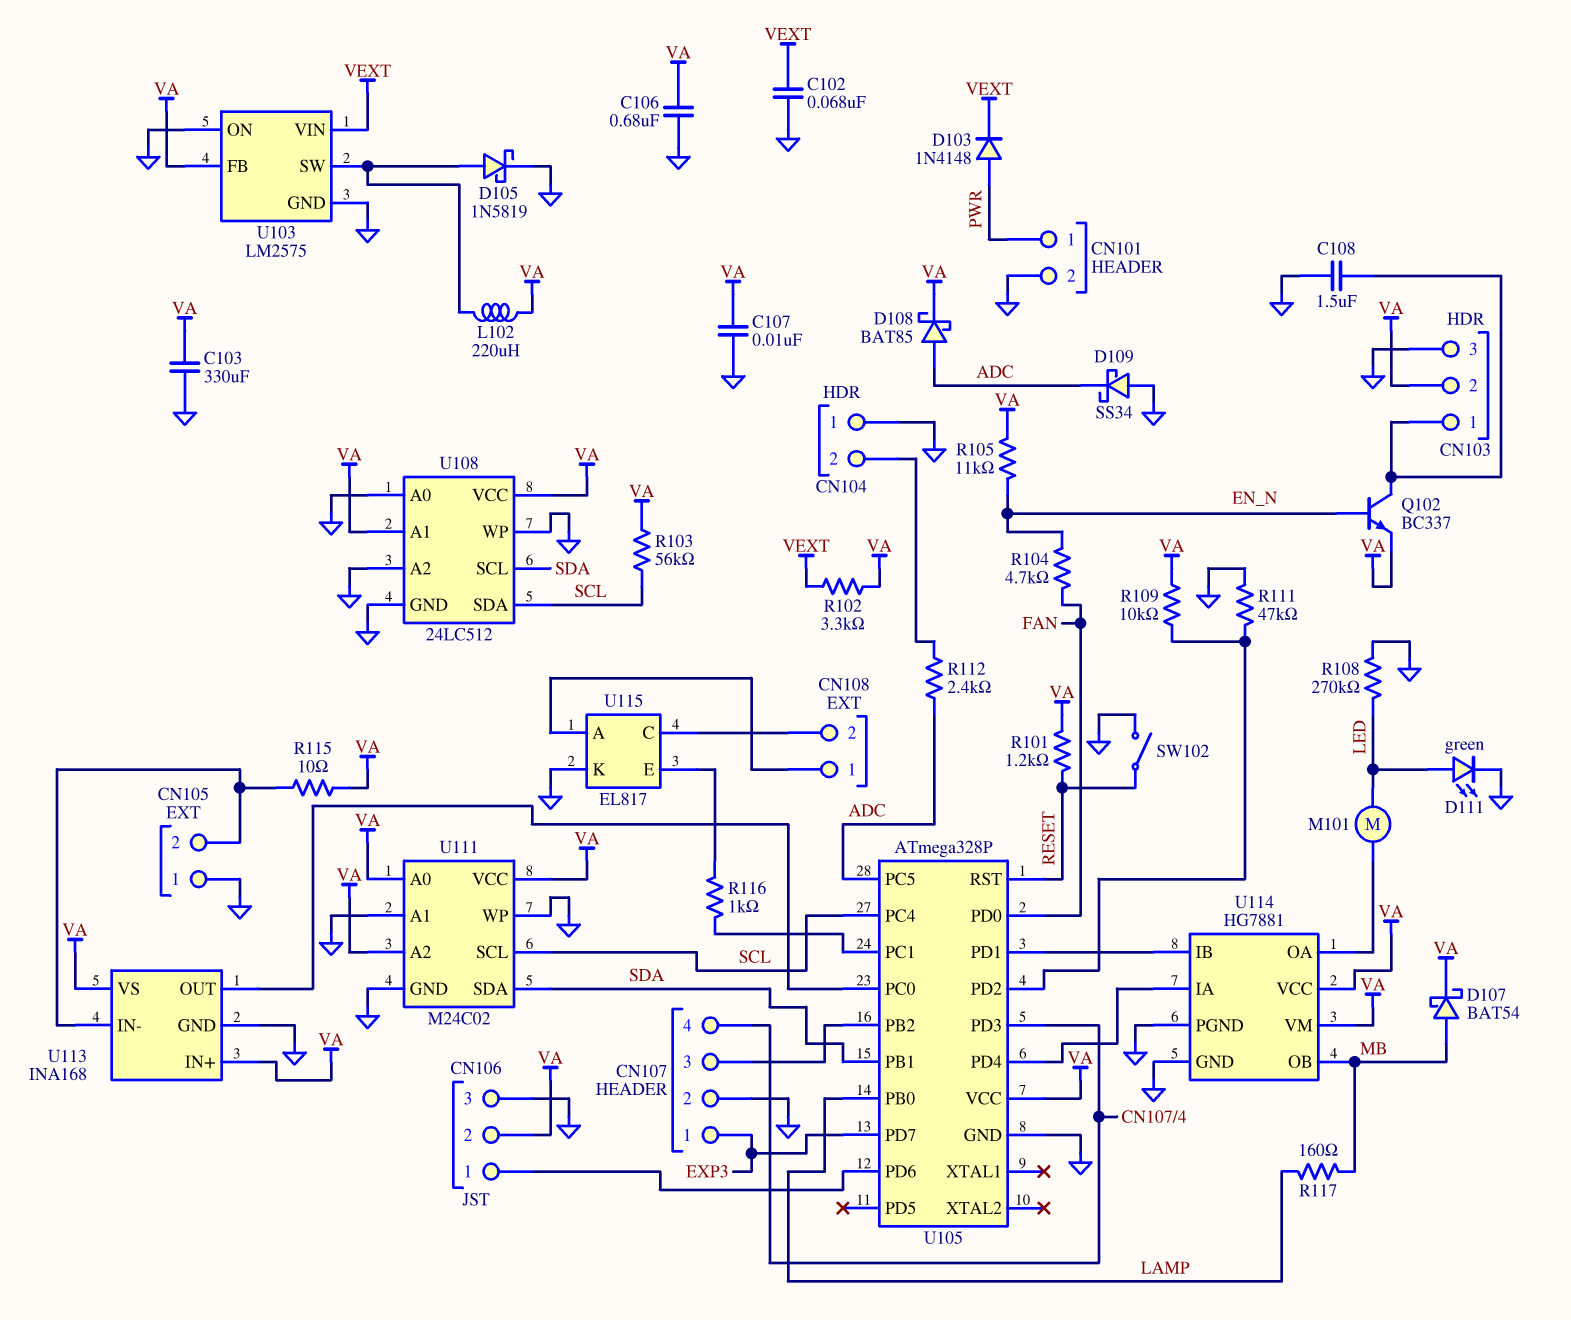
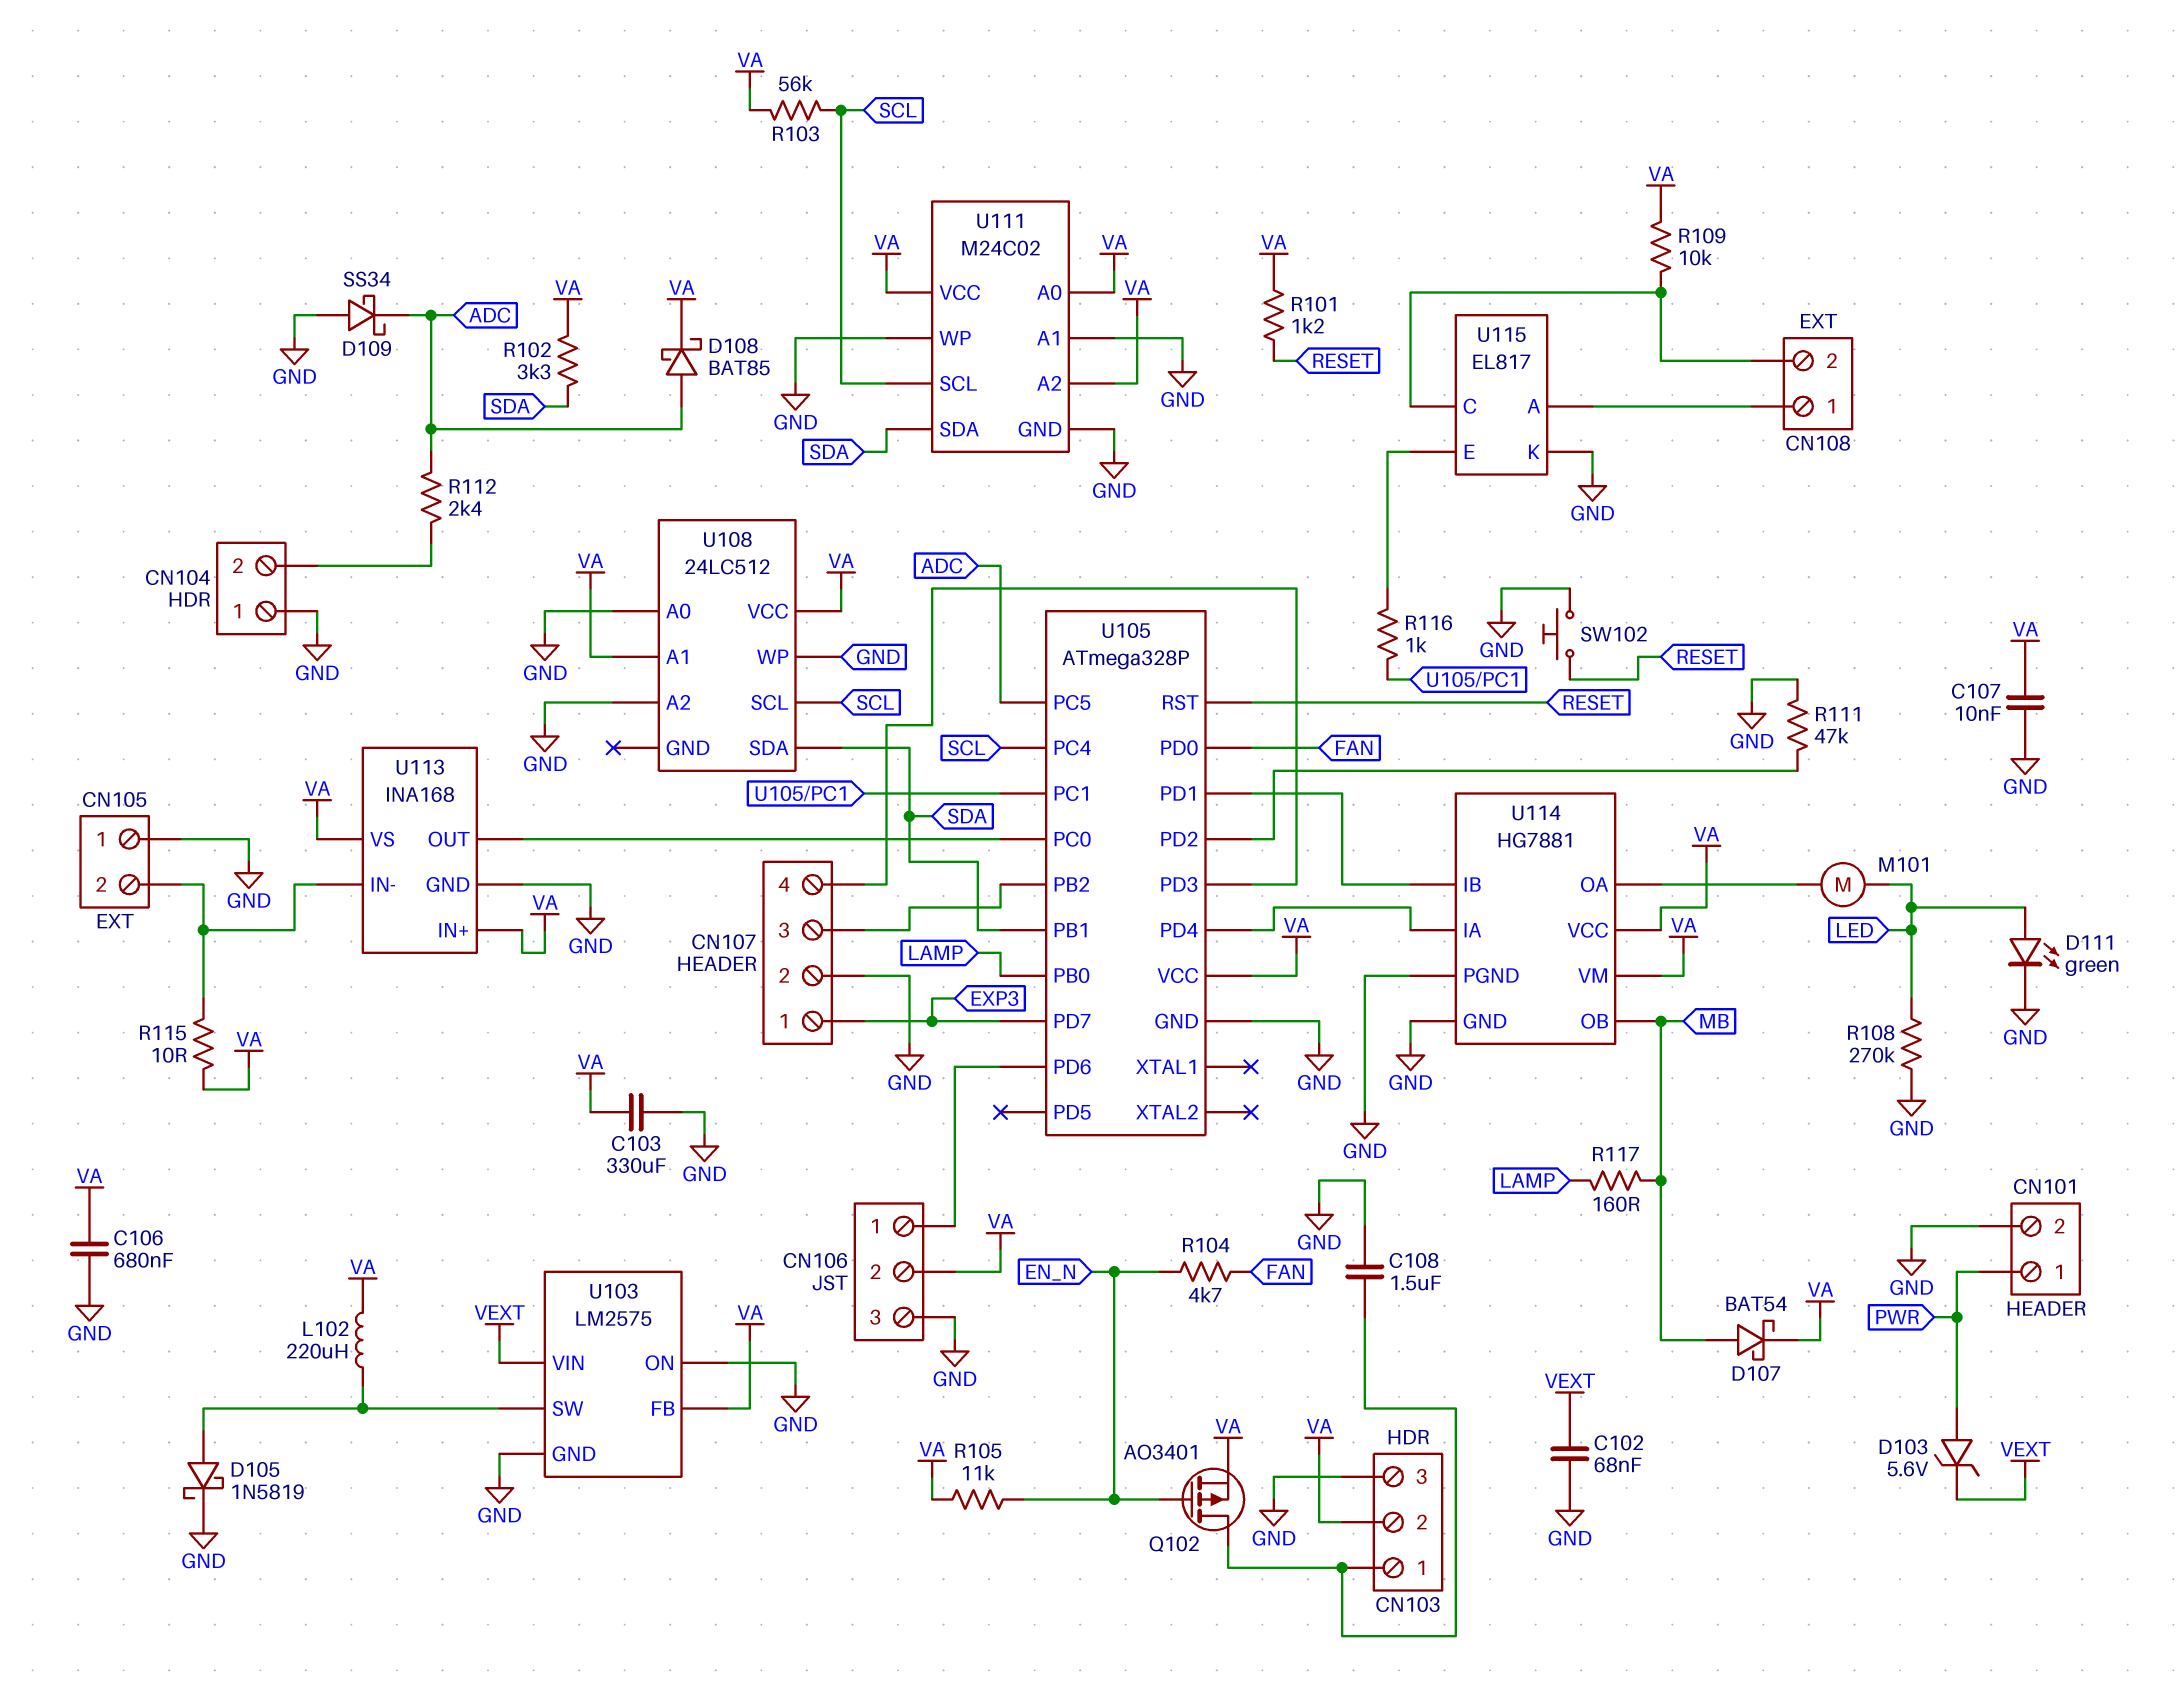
D103: diode 1N4148 (A PWR, K VEXT) -> zener 5.6V (A PWR, K VEXT)
Q102: NPN BC337 (B EN_N, C CN103/1, E VA) -> PMOS AO3401 (G EN_N, D CN103/1, S VA)
R102: 3.3k (VA, VEXT) -> 3.3k (SDA, VA)
R109: 10k (U105/PD2, VA) -> 10k (CN108/2, VA)
SW102: switch (GND, RESET) -> button (GND, RESET)
U108 pin GND: GND -> none
U108 pin SCL: SDA -> SCL
U108 pin SDA: SCL -> SDA

